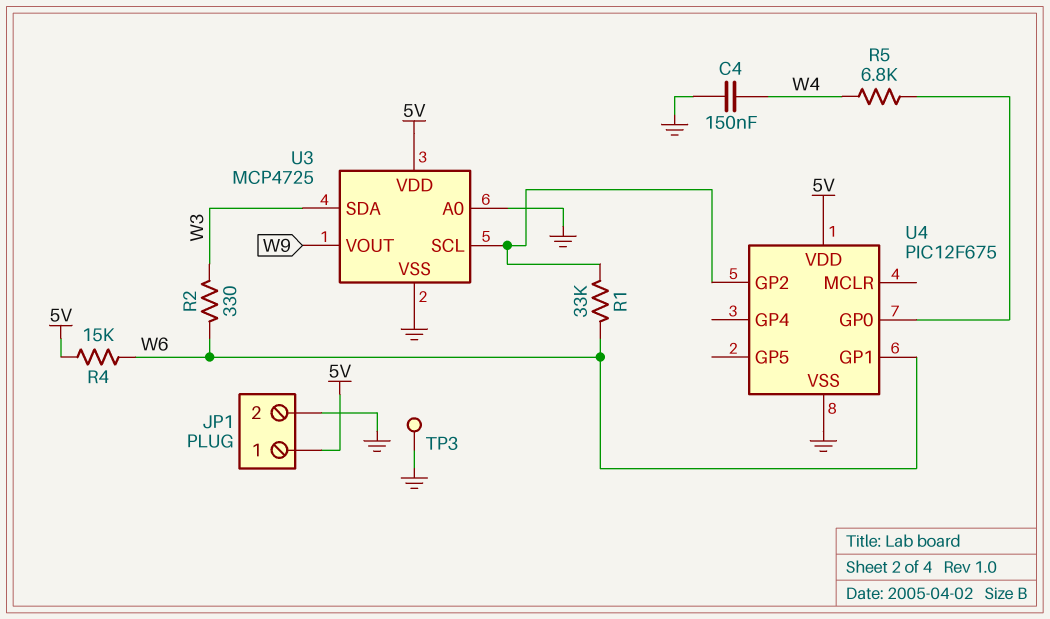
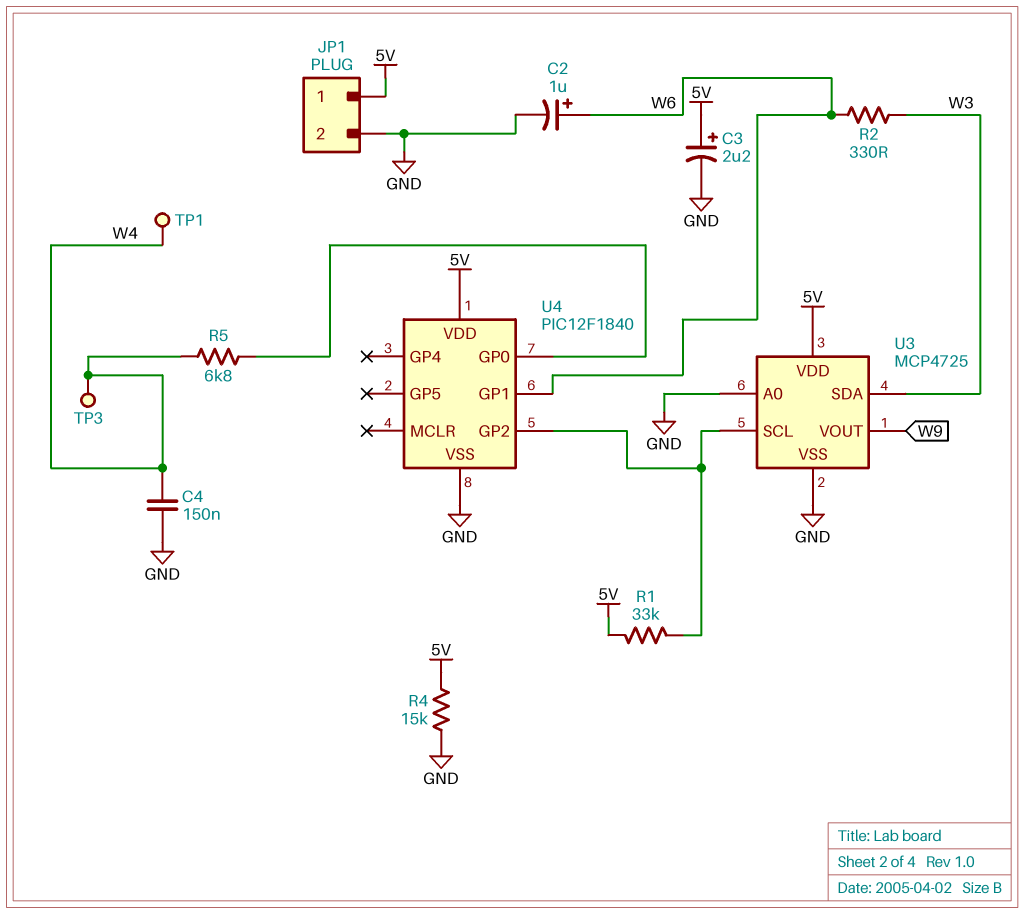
C2: none -> 1uF (plus W6, minus GND)
C3: none -> 2.2uF (plus 5V, minus GND)
R1: 33k (U3/SCL, W6) -> 33k (5V, U3/SCL)
R4: 15k (5V, W6) -> 15k (5V, GND)
TP1: none -> test point (W4)
TP3: test point (GND) -> test point (W4)
U4: PIC12F675 -> PIC12F1840

